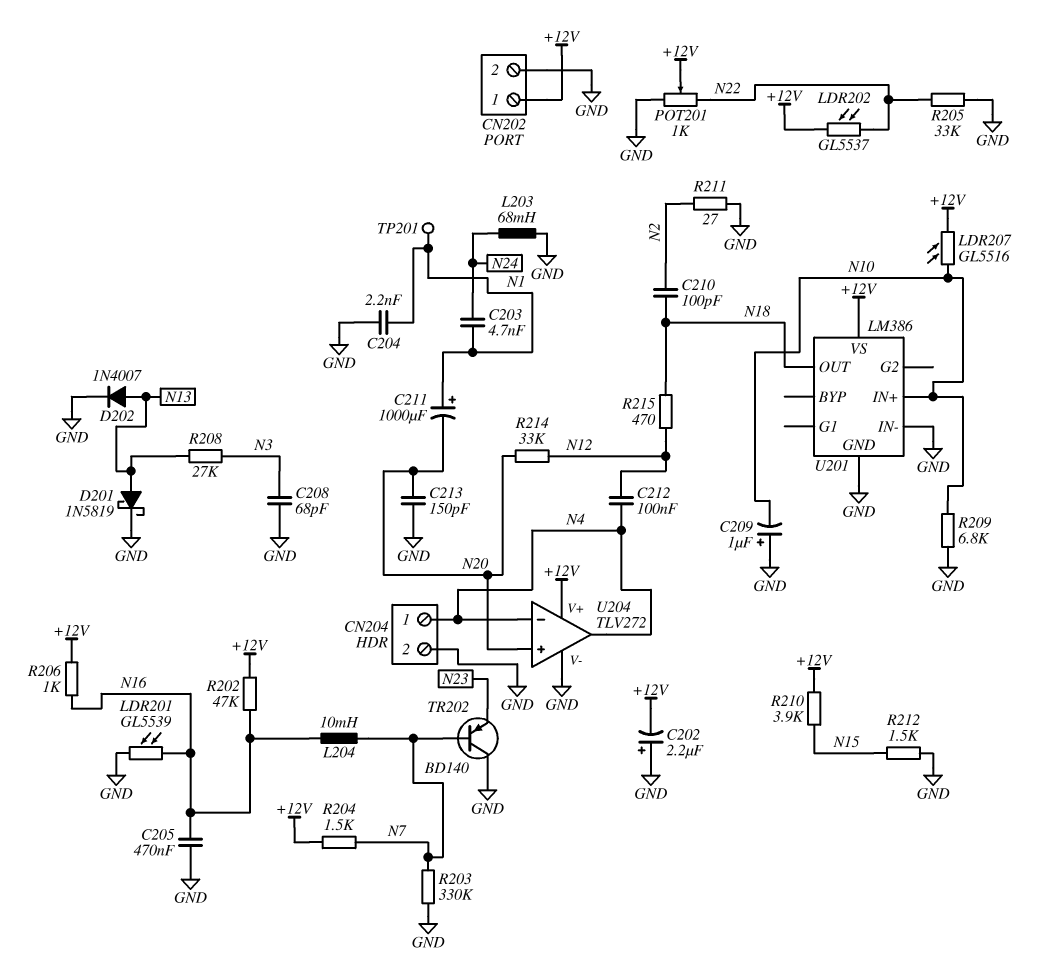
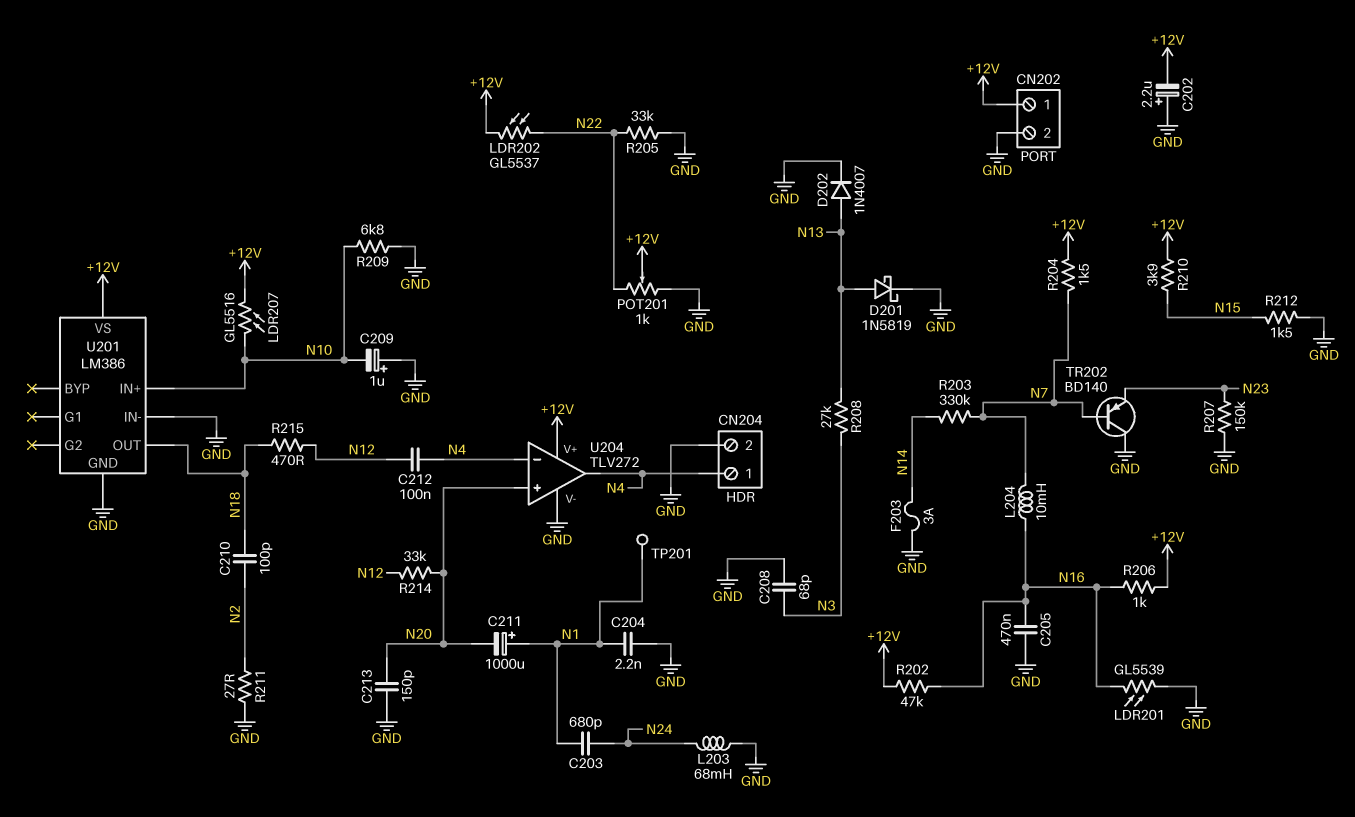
C203: 4.7nF (N1, N24) -> 680pF (N1, N24)
F203: none -> 3A (GND, N14)
R203: 330k (GND, N7) -> 330k (N7, N14)
R207: none -> 150k (GND, N23)

